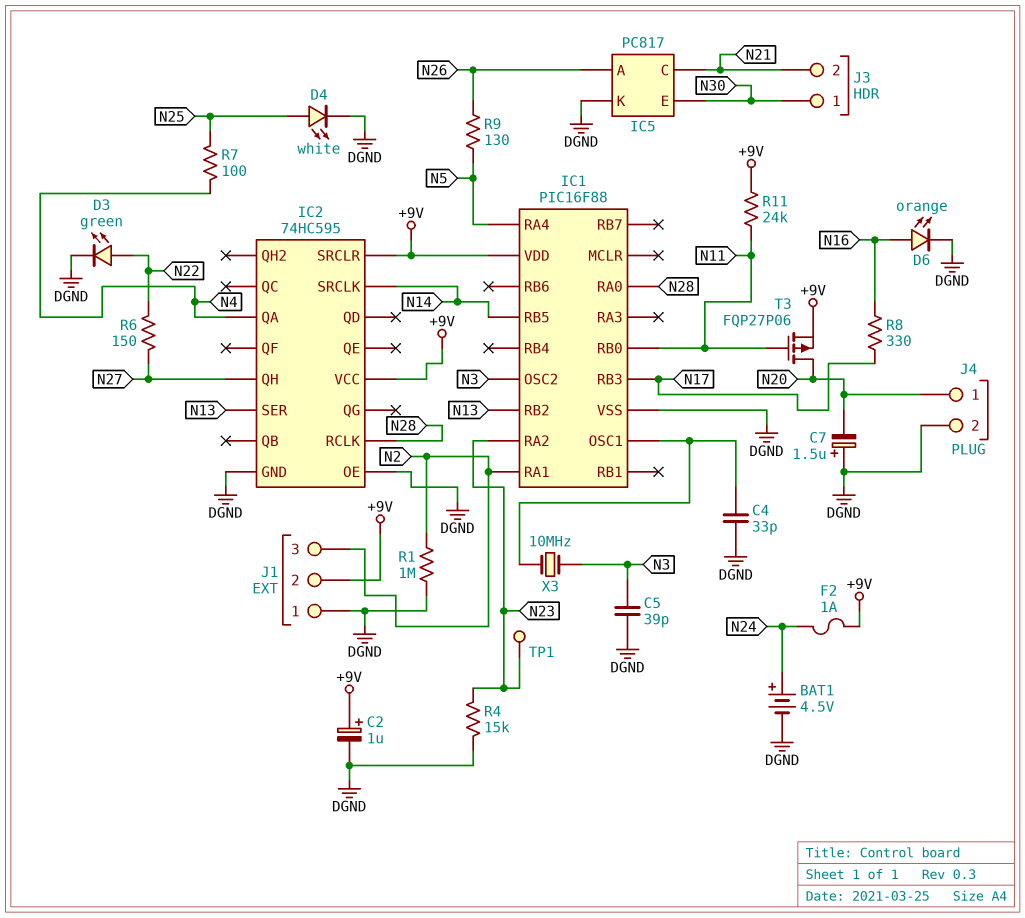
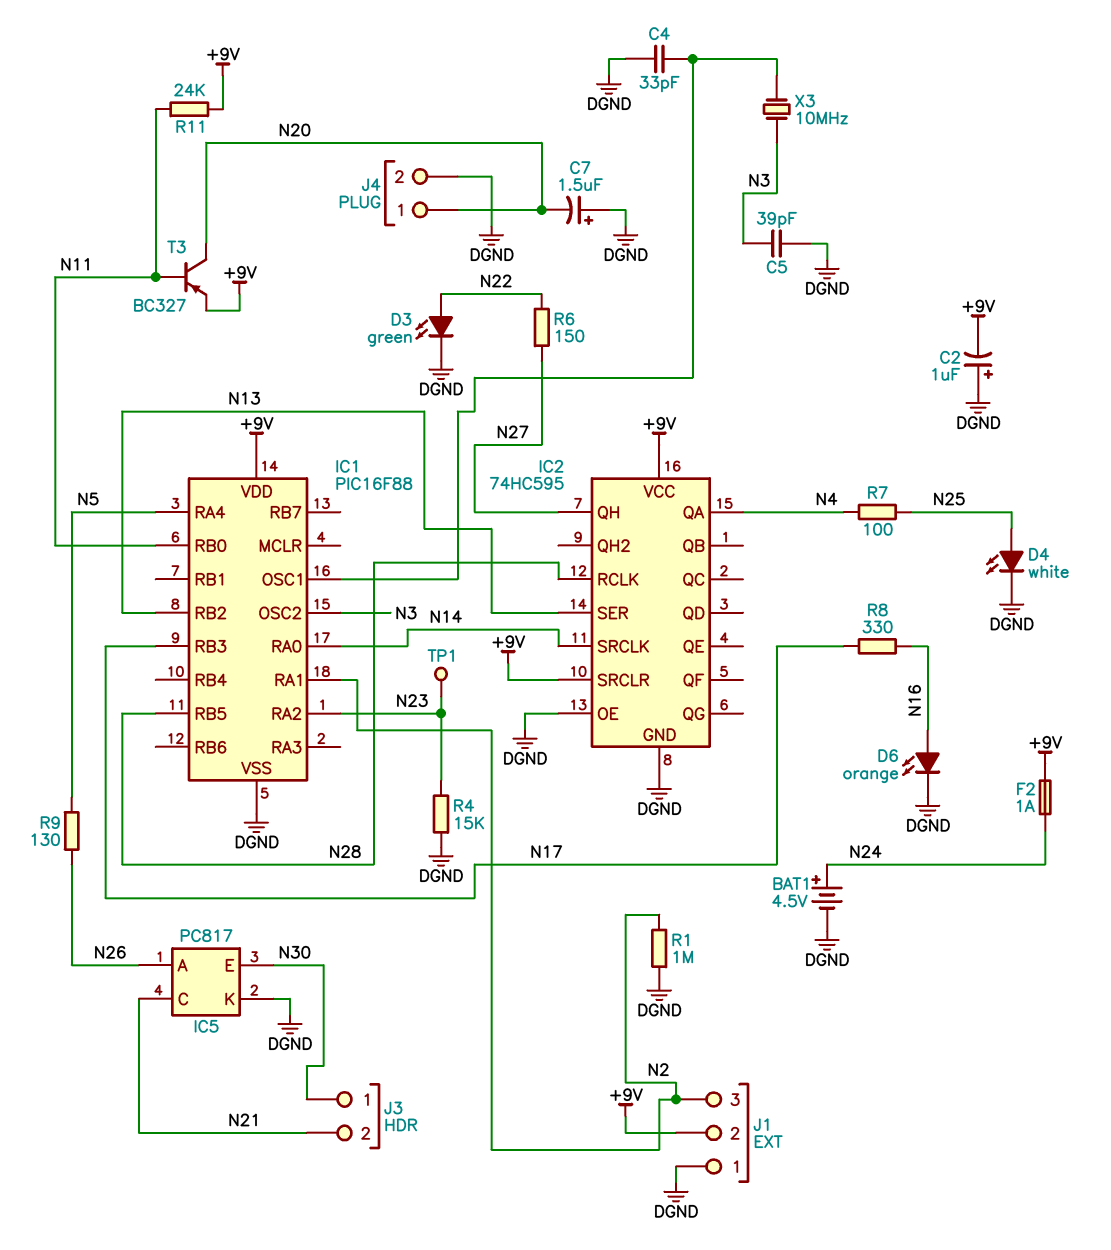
C2: 1uF (plus +9V, minus DGND) -> 1uF (plus DGND, minus +9V)
IC1 pin RA0: N28 -> N14
IC1 pin RB5: N14 -> N28
T3: PMOS FQP27P06 (G N11, D N20, S +9V) -> PNP BC327 (B N11, C N20, E +9V)

